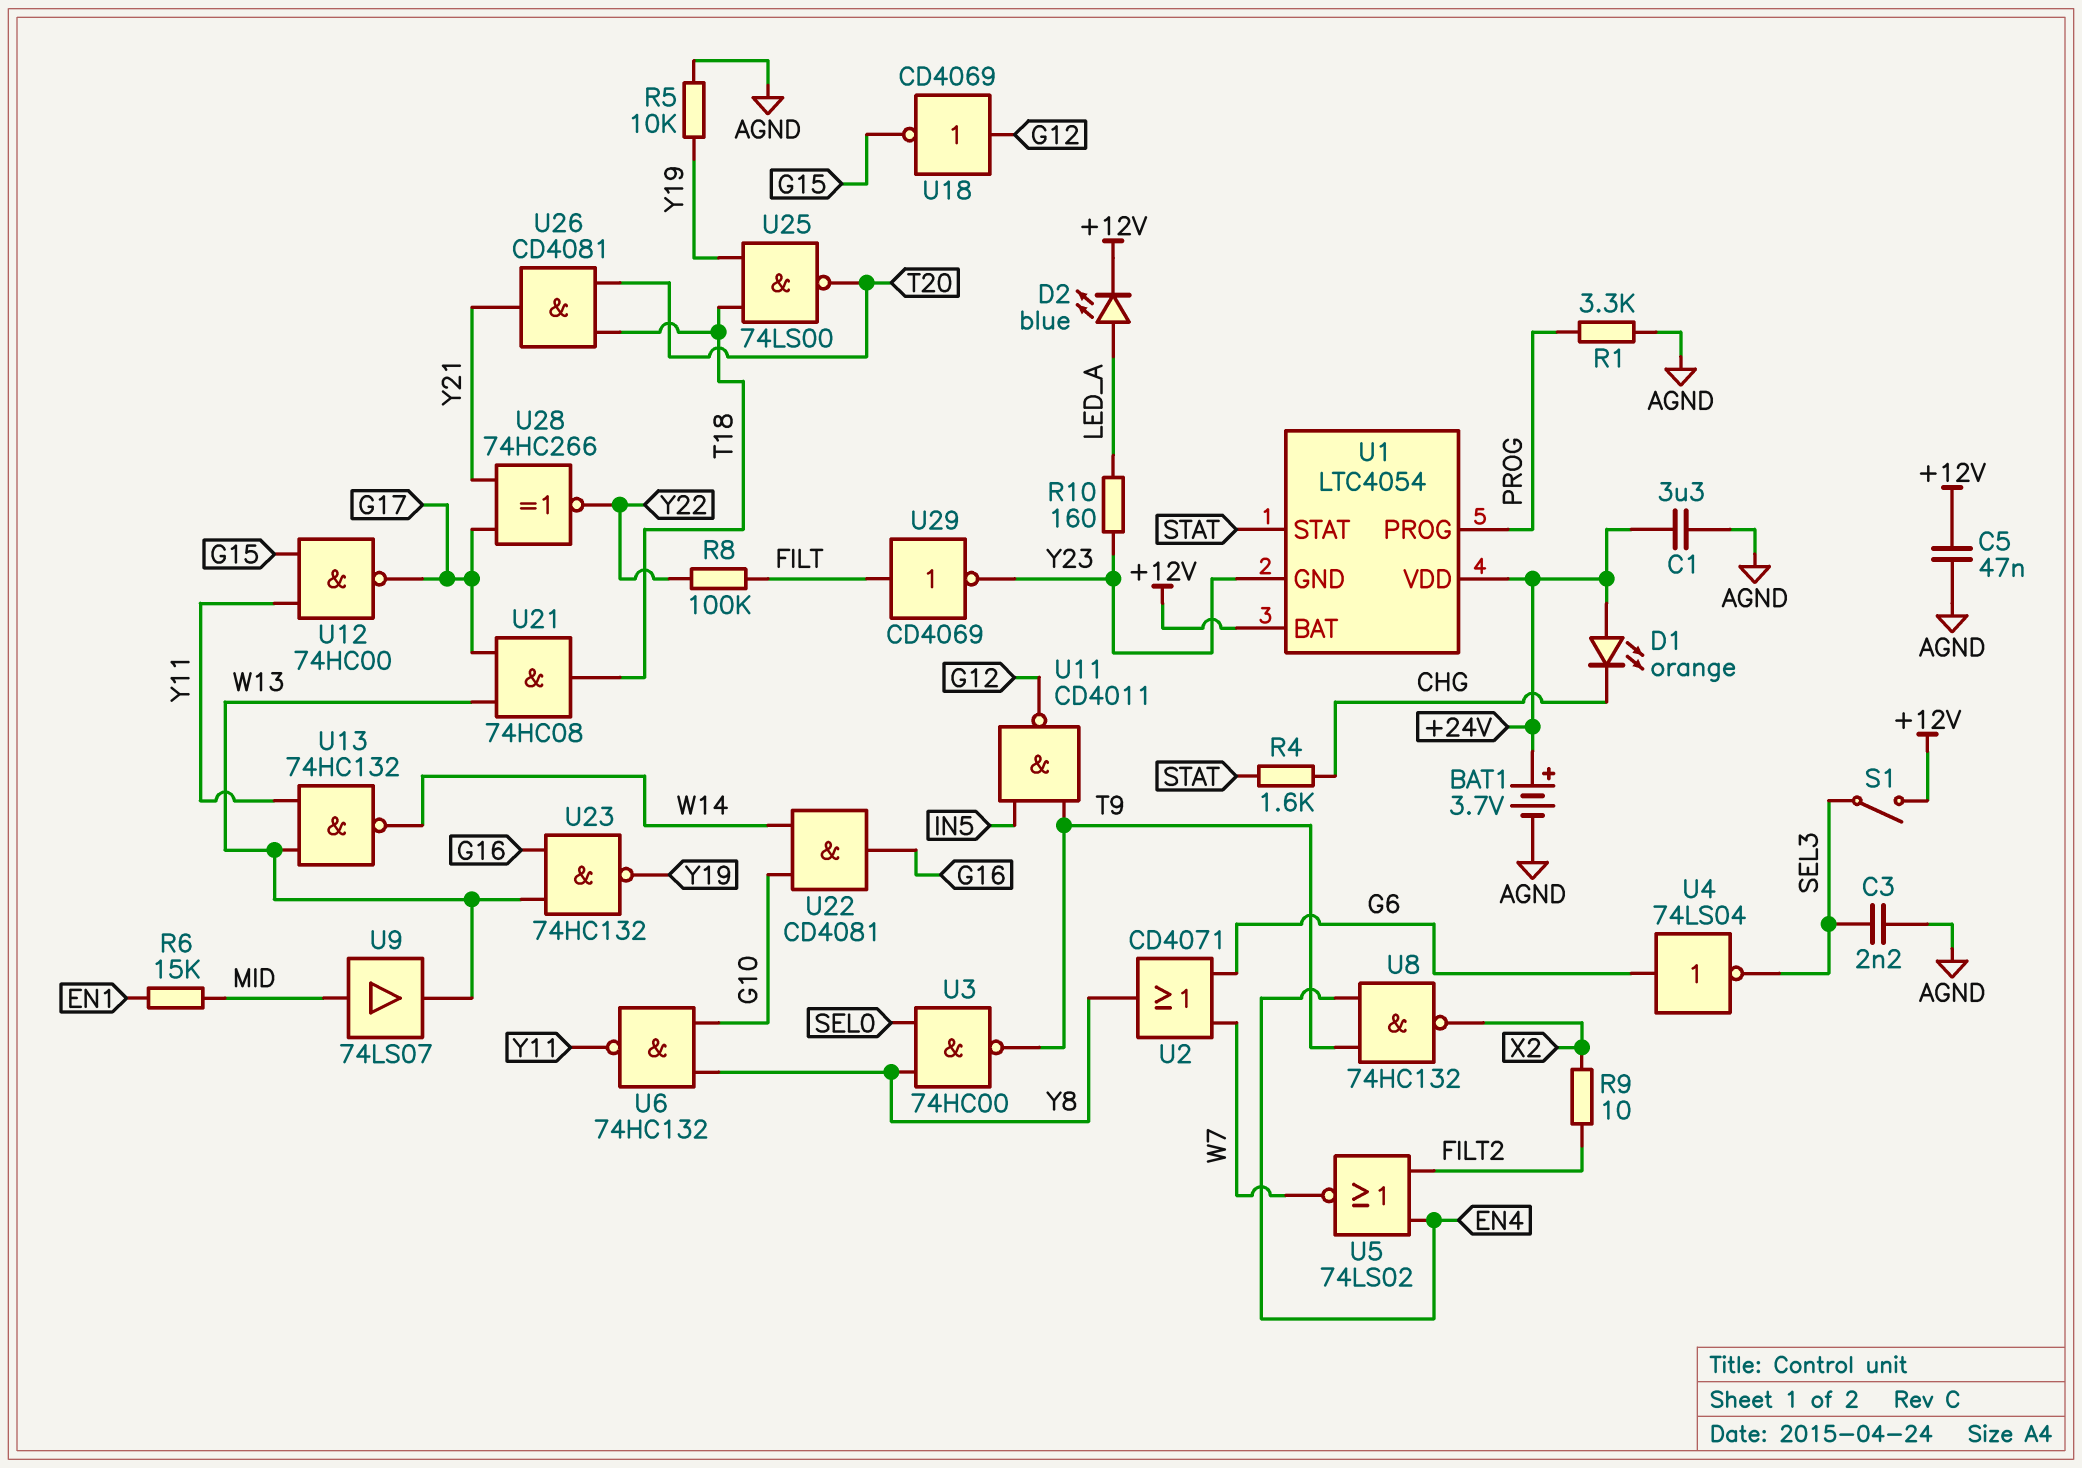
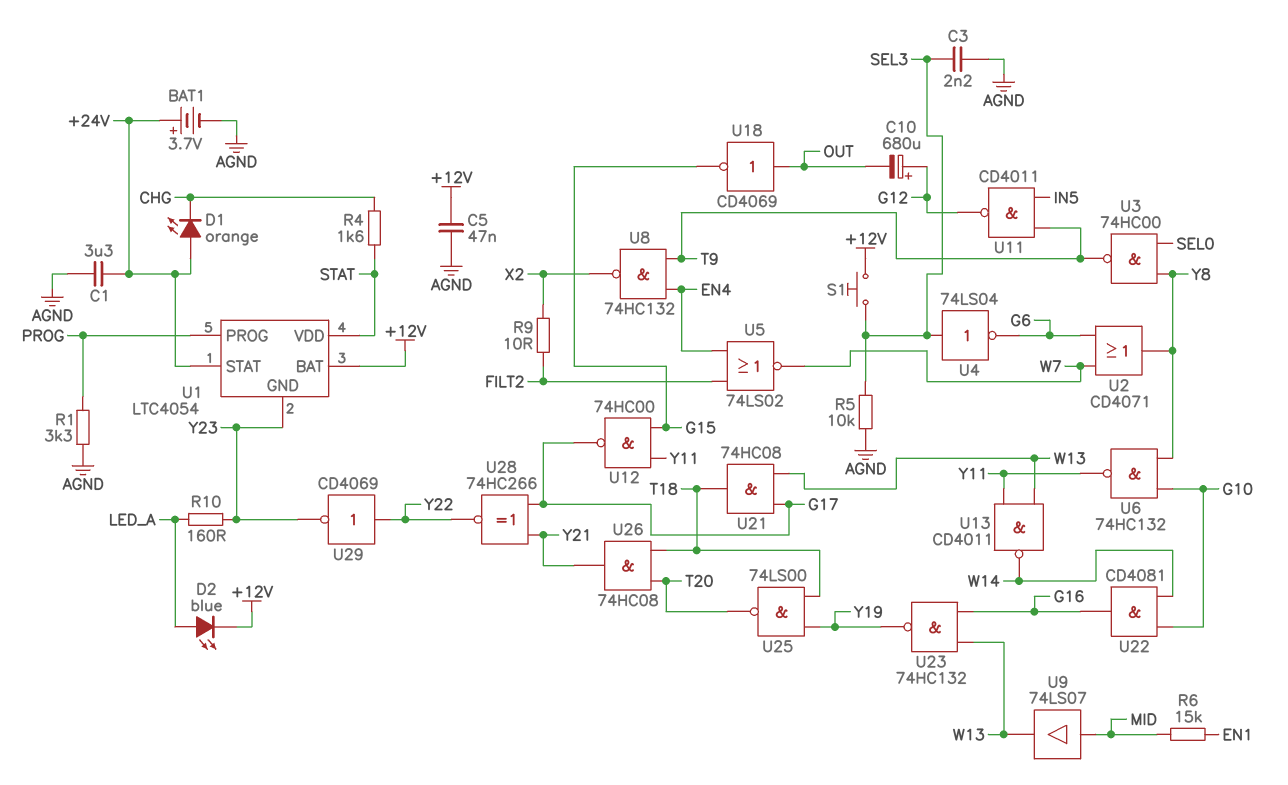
C10: none -> 680uF (plus G12, minus OUT)
R5: 10k (AGND, Y19) -> 10k (AGND, SEL3)
R8: 100k (FILT, Y22) -> none
S1: switch (+12V, SEL3) -> button (+12V, SEL3)
U1 pin STAT: STAT -> +24V
U1 pin VDD: +24V -> STAT
U4: NOT 74LS04 (in G6, out SEL3) -> NOT 74LS04 (in SEL3, out G6)
U13: NAND 74HC132 (in W13, in Y11, out W14) -> NAND CD4011 (in W13, in Y11, out W14)
U18: NOT CD4069 (in G12, out G15) -> NOT CD4069 (in OUT, out G15)
U26: AND CD4081 (in T18, in T20, out Y21) -> AND 74HC08 (in T18, in T20, out Y21)
U29: NOT CD4069 (in FILT, out Y23) -> NOT CD4069 (in Y22, out Y23)

